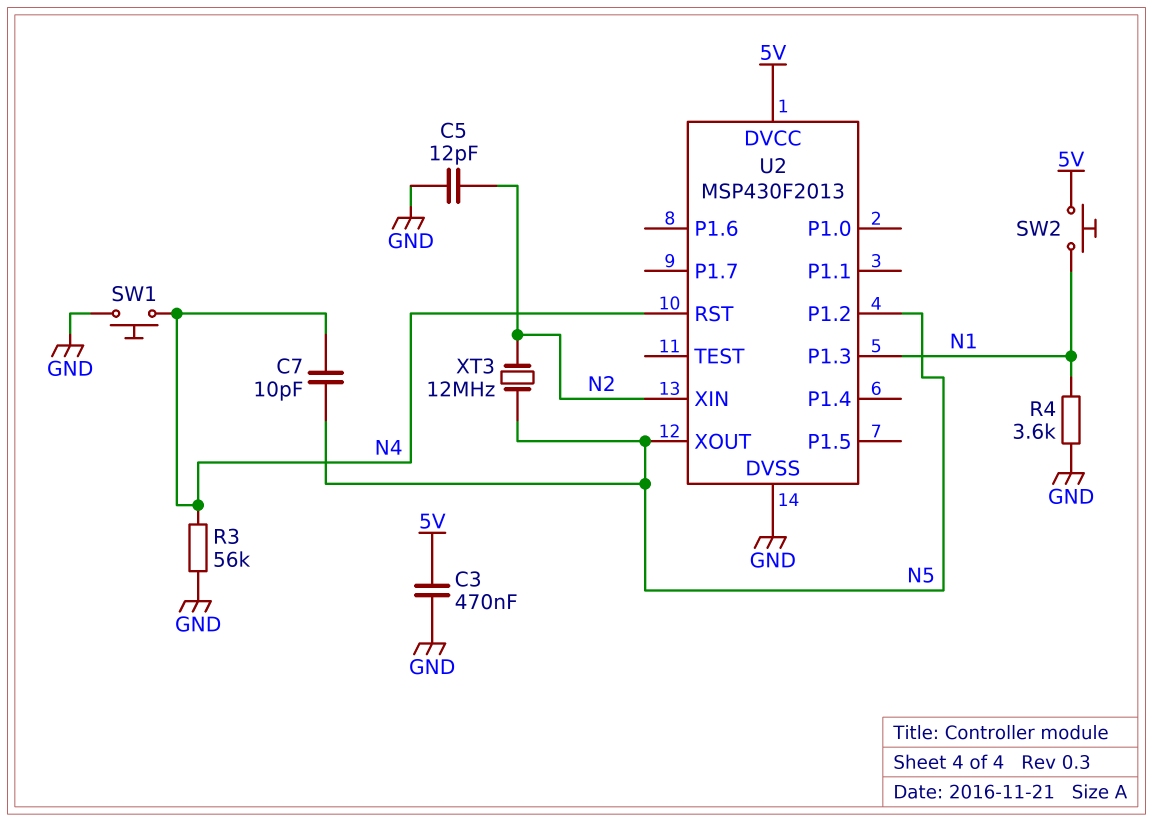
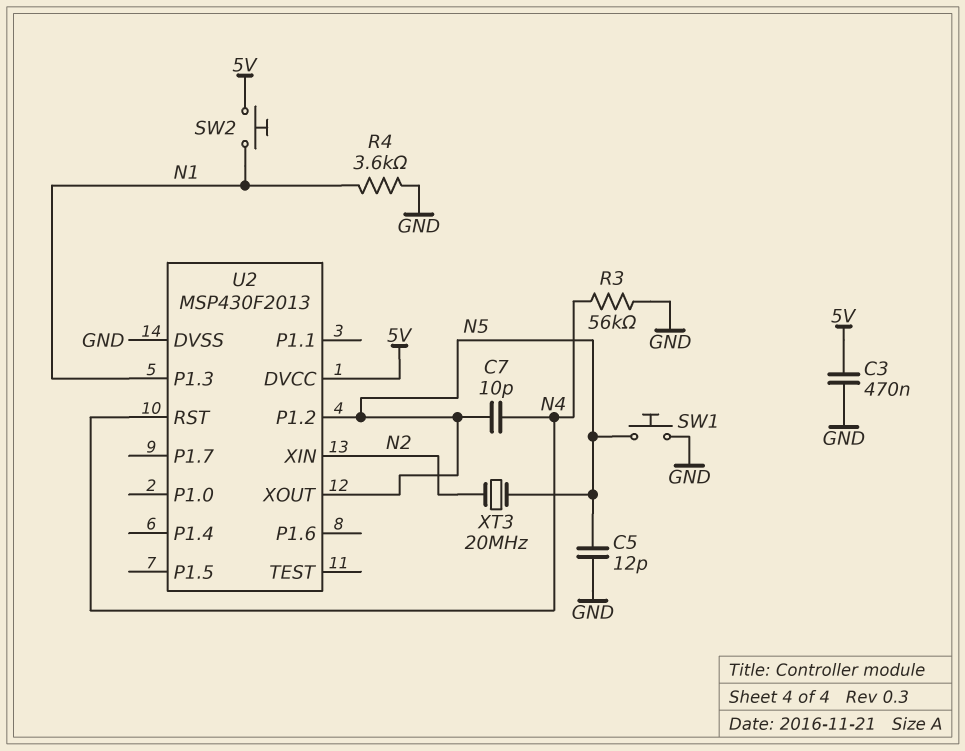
C5: 12pF (GND, N2) -> 12pF (GND, N5)
SW1: button (GND, N4) -> button (GND, N5)
XT3: 12MHz (N2, N5) -> 20MHz (N2, N5)

